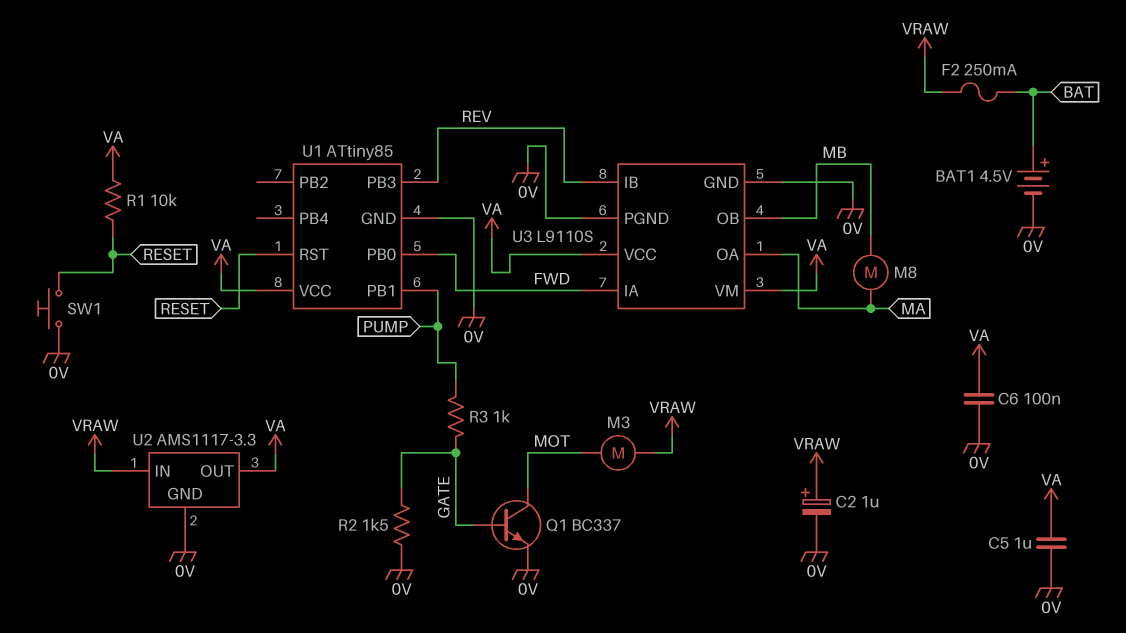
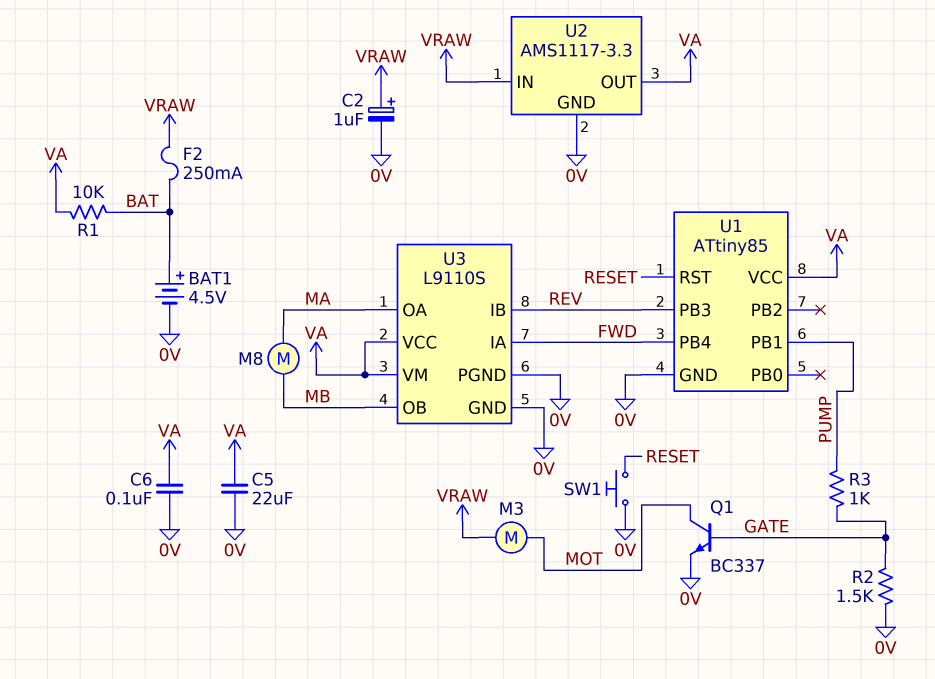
C5: 1uF (0V, VA) -> 22uF (0V, VA)
R1: 10k (RESET, VA) -> 10k (BAT, VA)
U1 pin PB0: FWD -> none
U1 pin PB4: none -> FWD

